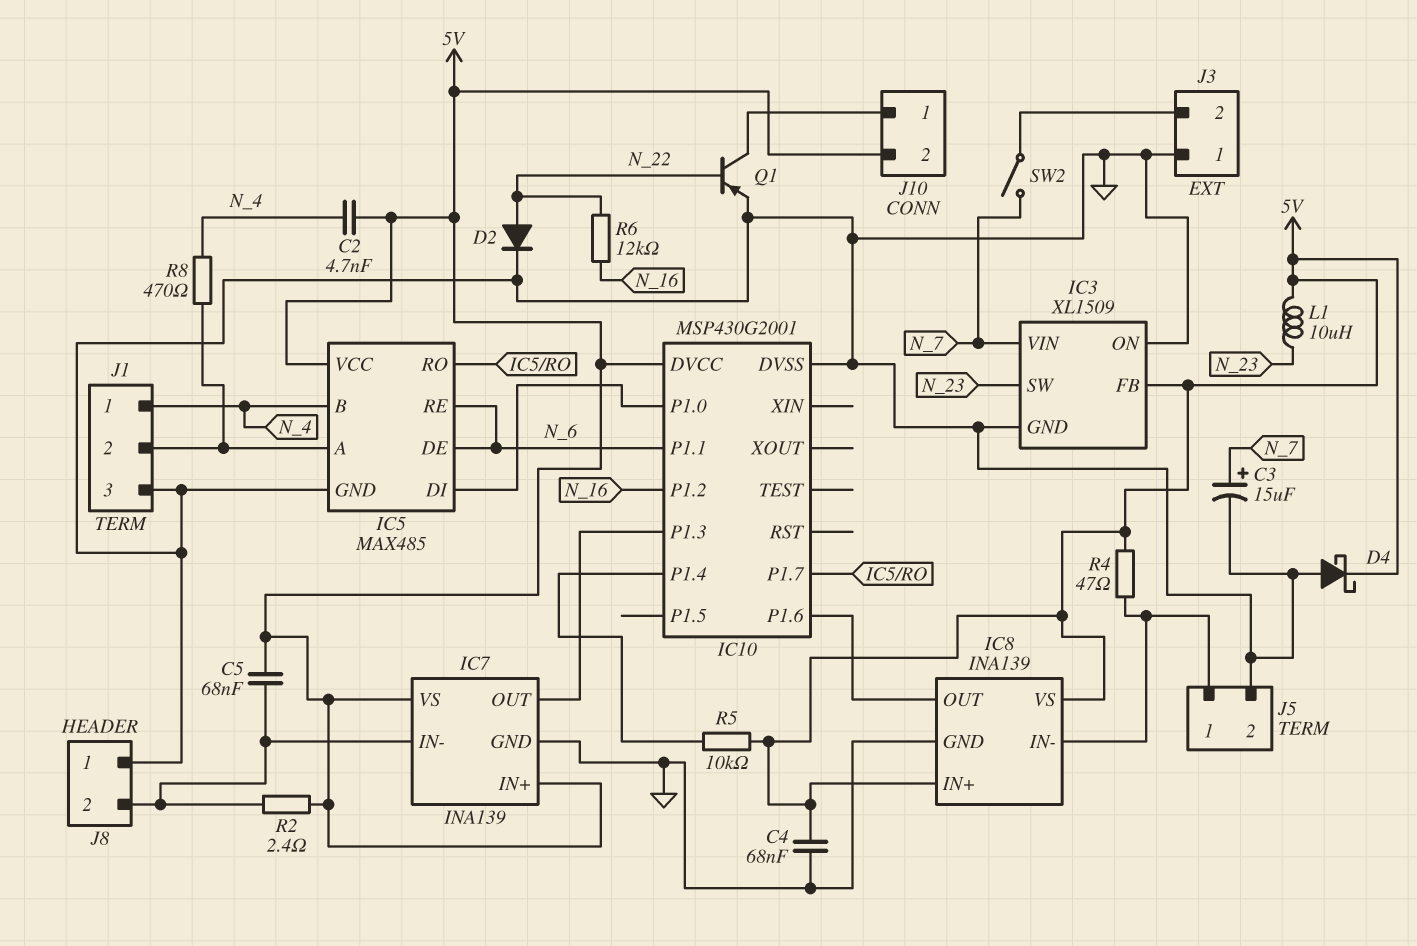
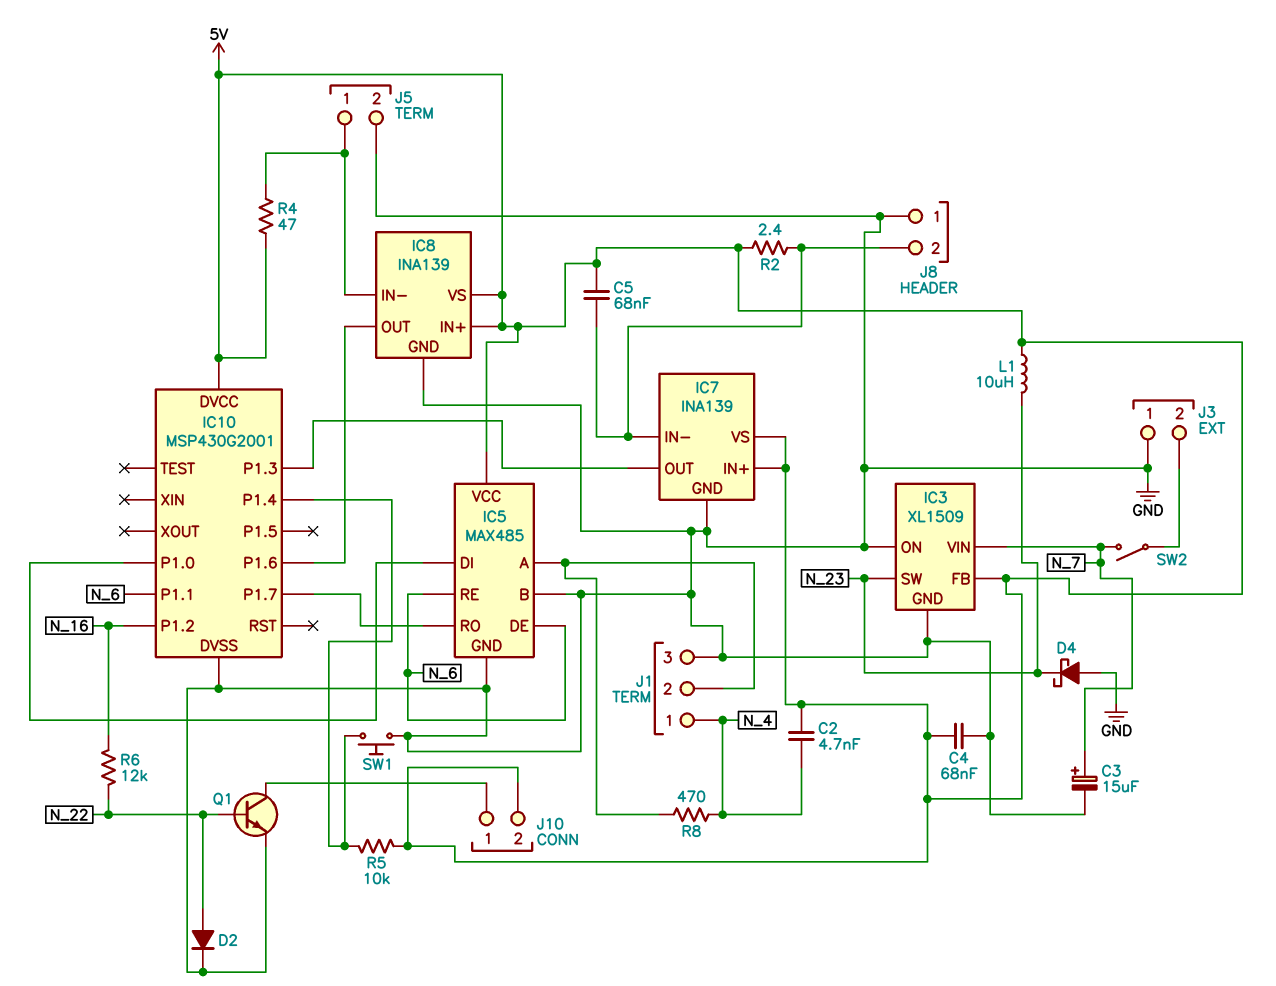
D4: schottky (A GND, K 5V) -> schottky (A GND, K N_23)
IC5 pin B: N_4 -> GND
Q1: PNP (B N_22, C J10/1, E GND) -> NPN (B N_22, C J10/1, E GND)
SW1: none -> button (GND, IC10/P1.4)

